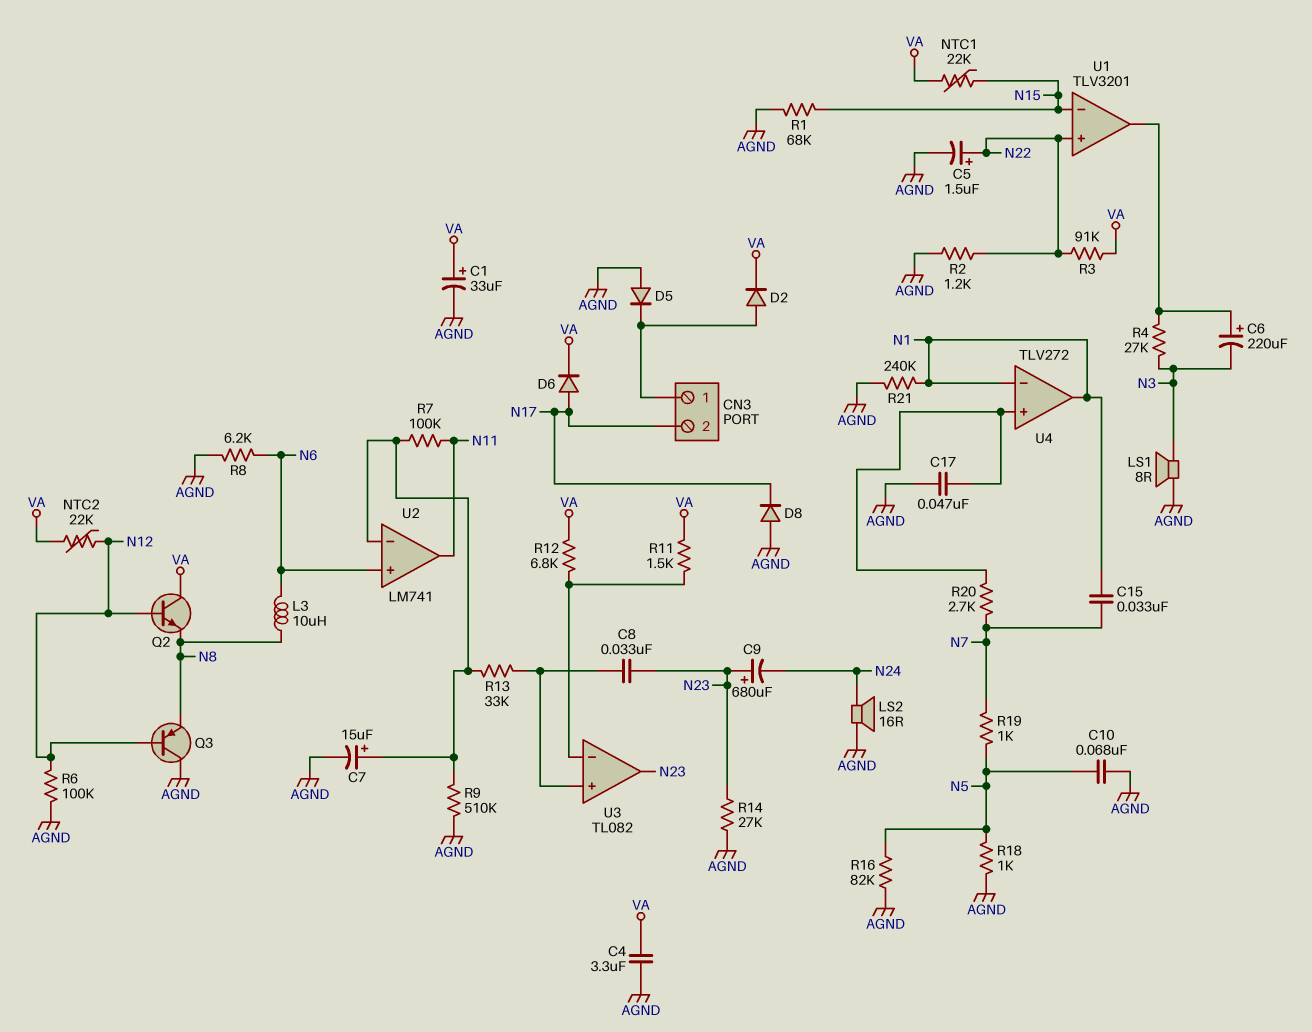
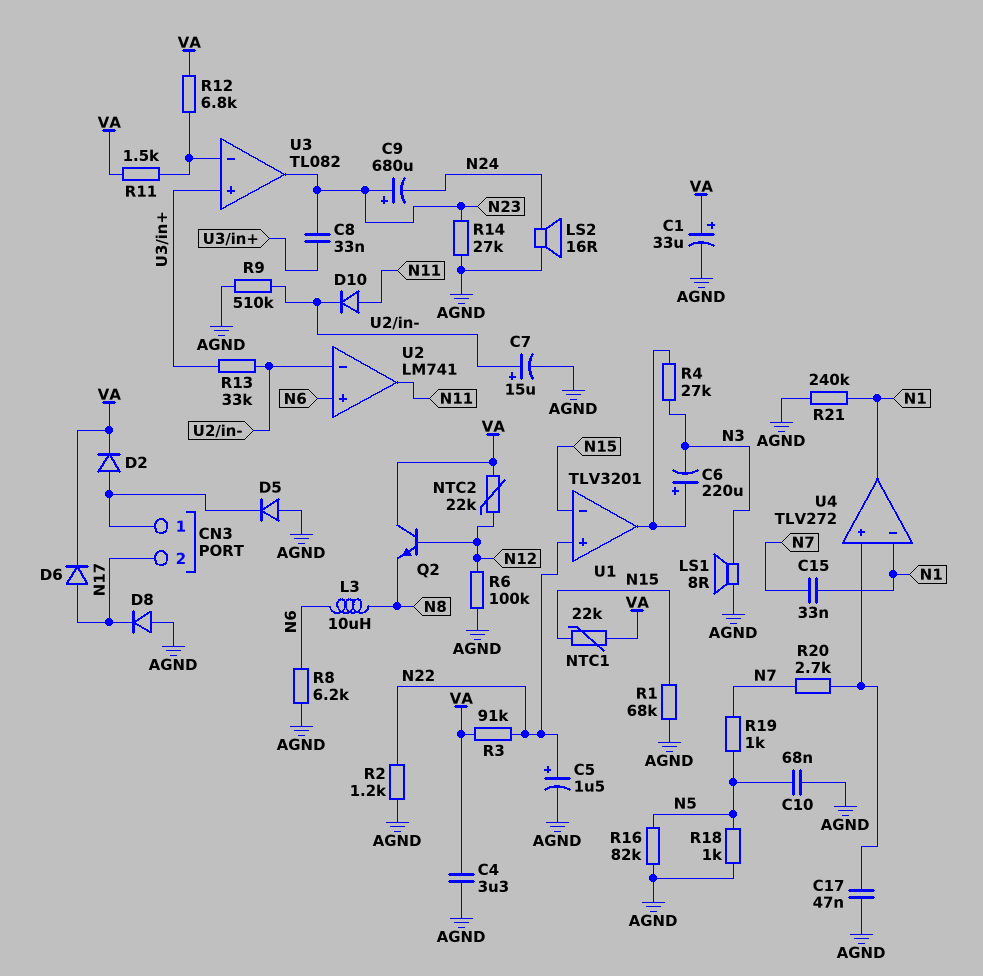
D10: none -> diode (A N11, K U2/in-)
Q3: PNP (B N12, C AGND, E N8) -> none
R7: 100k (N11, U2/in-) -> none

